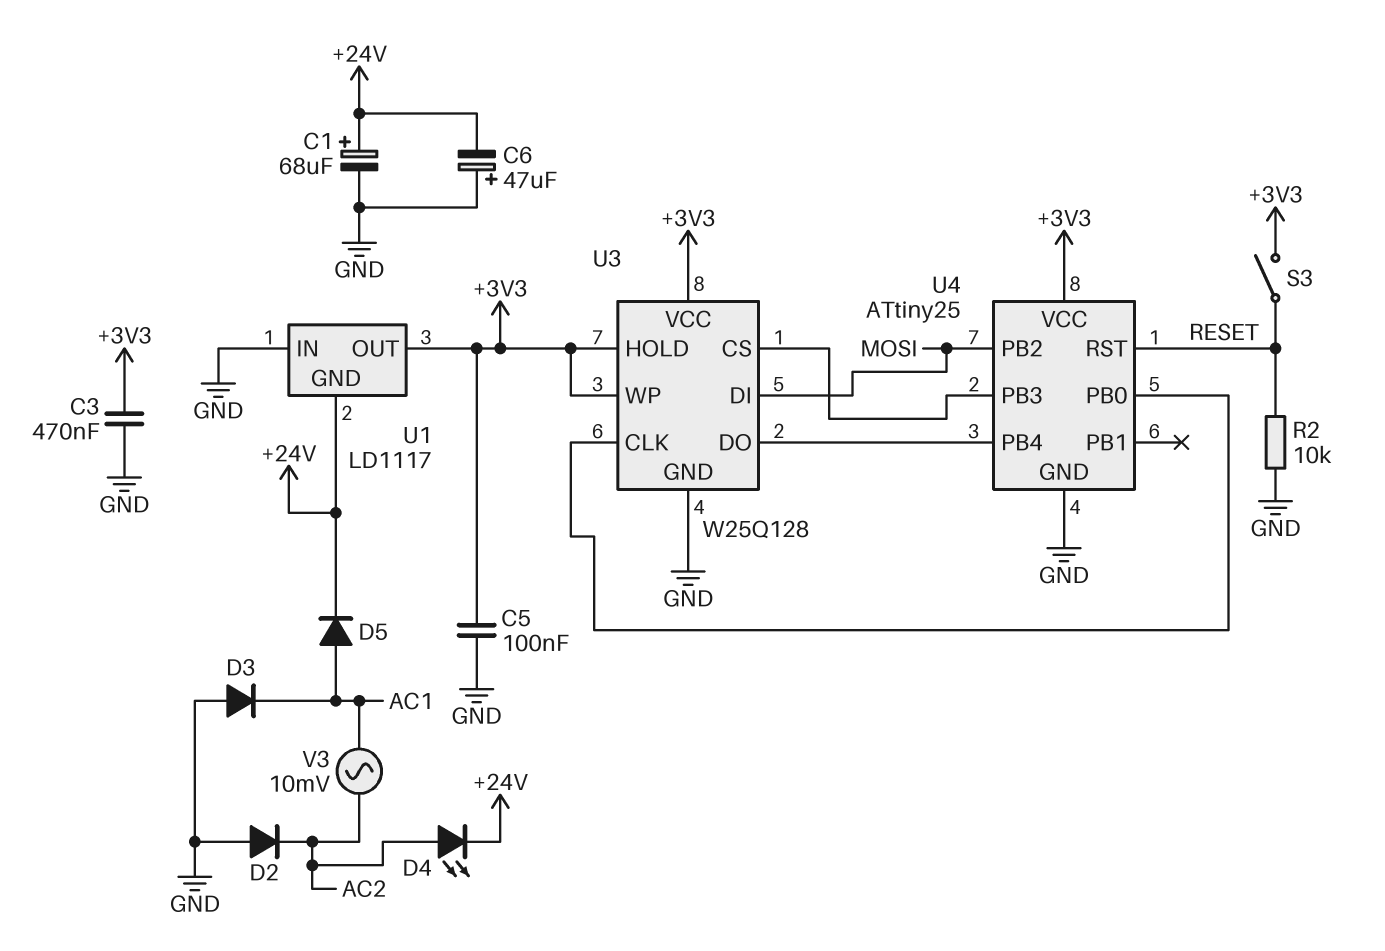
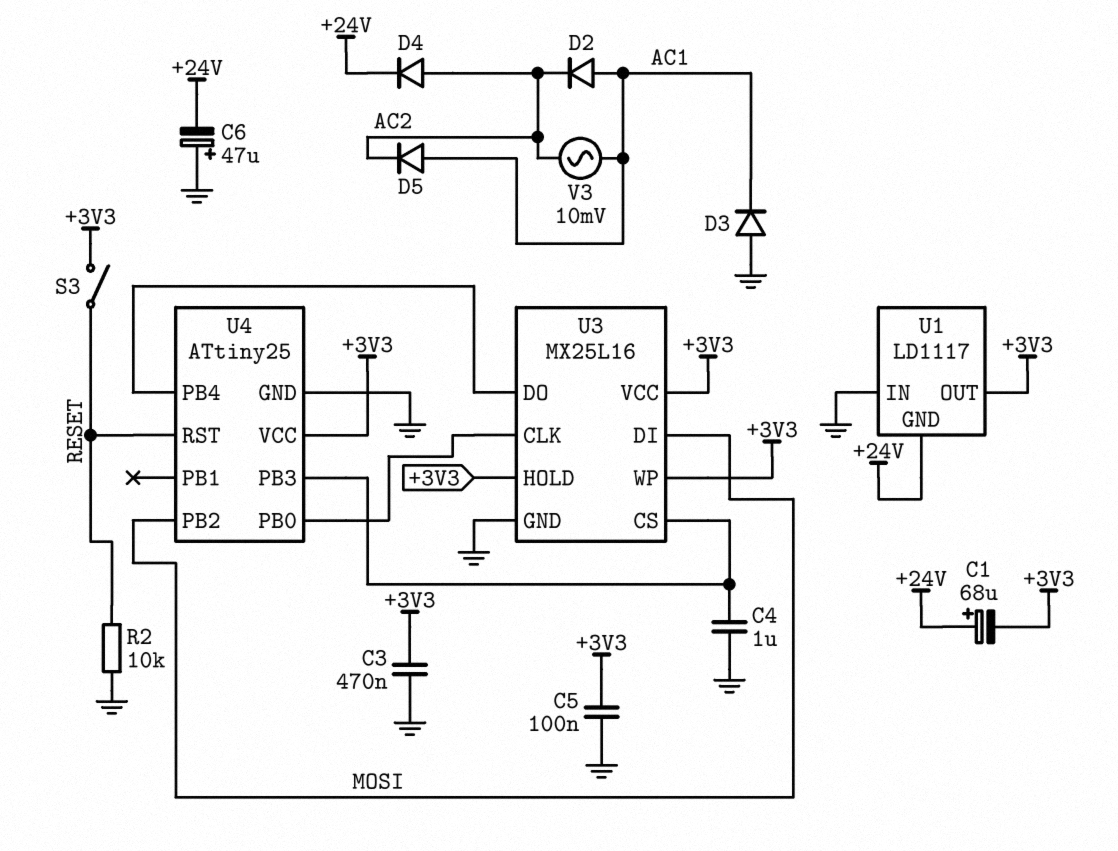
C1: 68uF (plus +24V, minus GND) -> 68uF (plus +24V, minus +3V3)
C4: none -> 1uF (GND, U3/CS)
D2: diode (A GND, K AC2) -> diode (A AC1, K AC2)
D4: LED (A AC2, K +24V) -> diode (A AC2, K +24V)
D5: diode (A AC1, K +24V) -> diode (A AC1, K AC2)
U3: W25Q128 -> MX25L16

